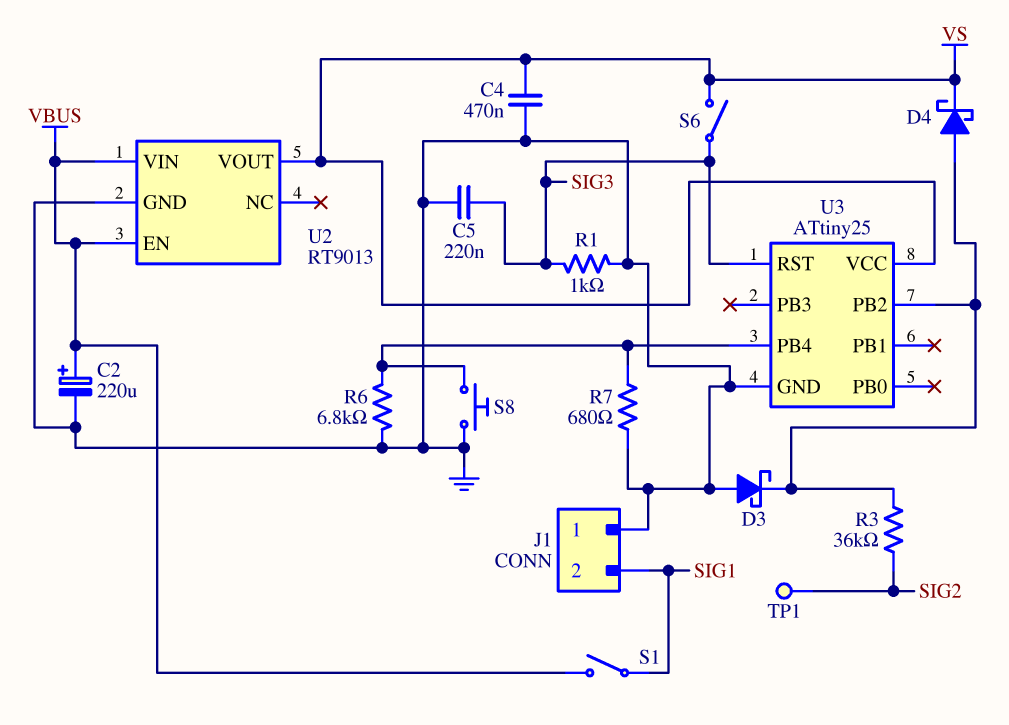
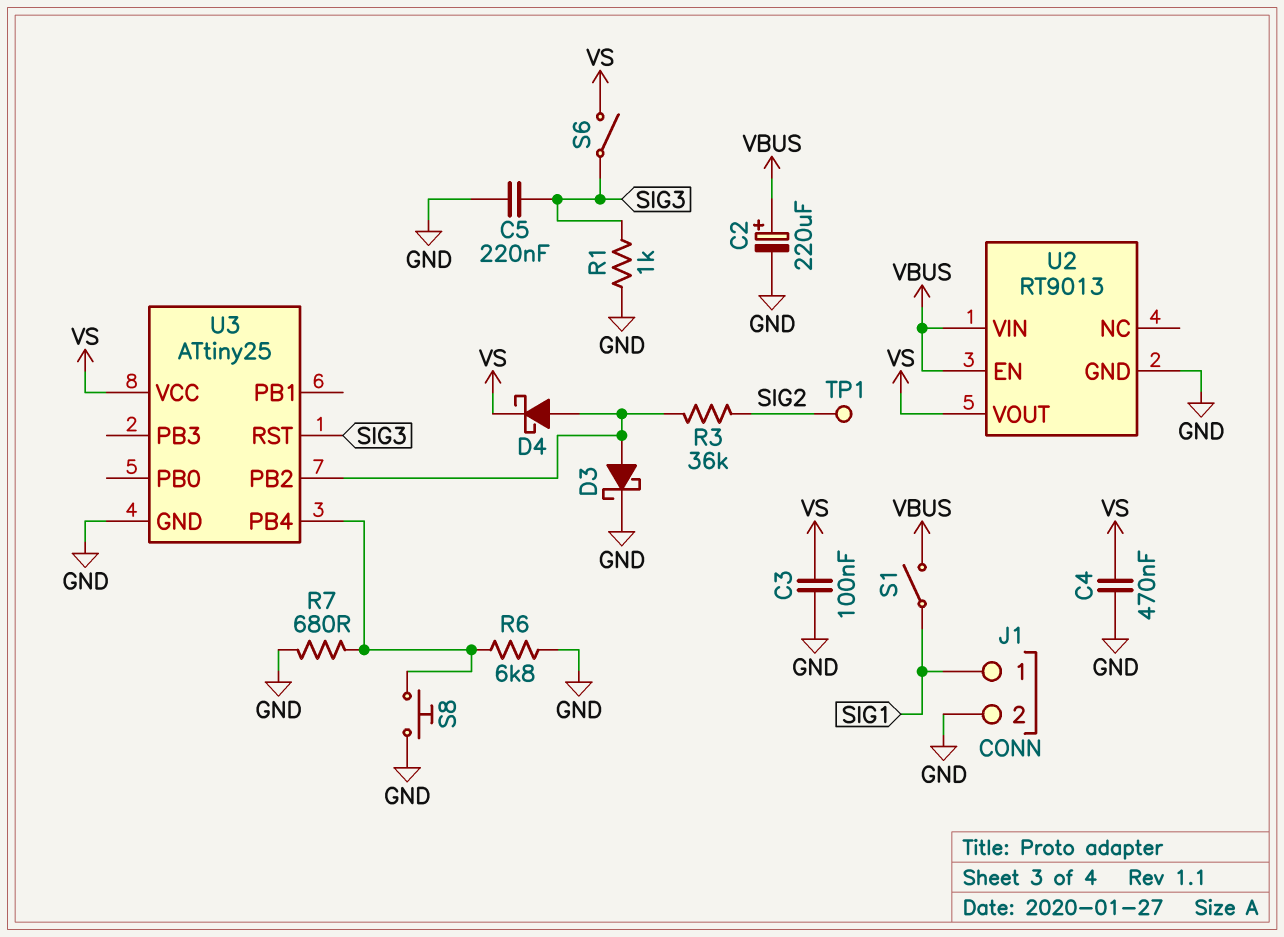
C3: none -> 100nF (GND, VS)
D3: schottky (A GND, K U3/PB2) -> schottky (A U3/PB2, K GND)
J1 pin 1: GND -> SIG1
J1 pin 2: SIG1 -> GND

